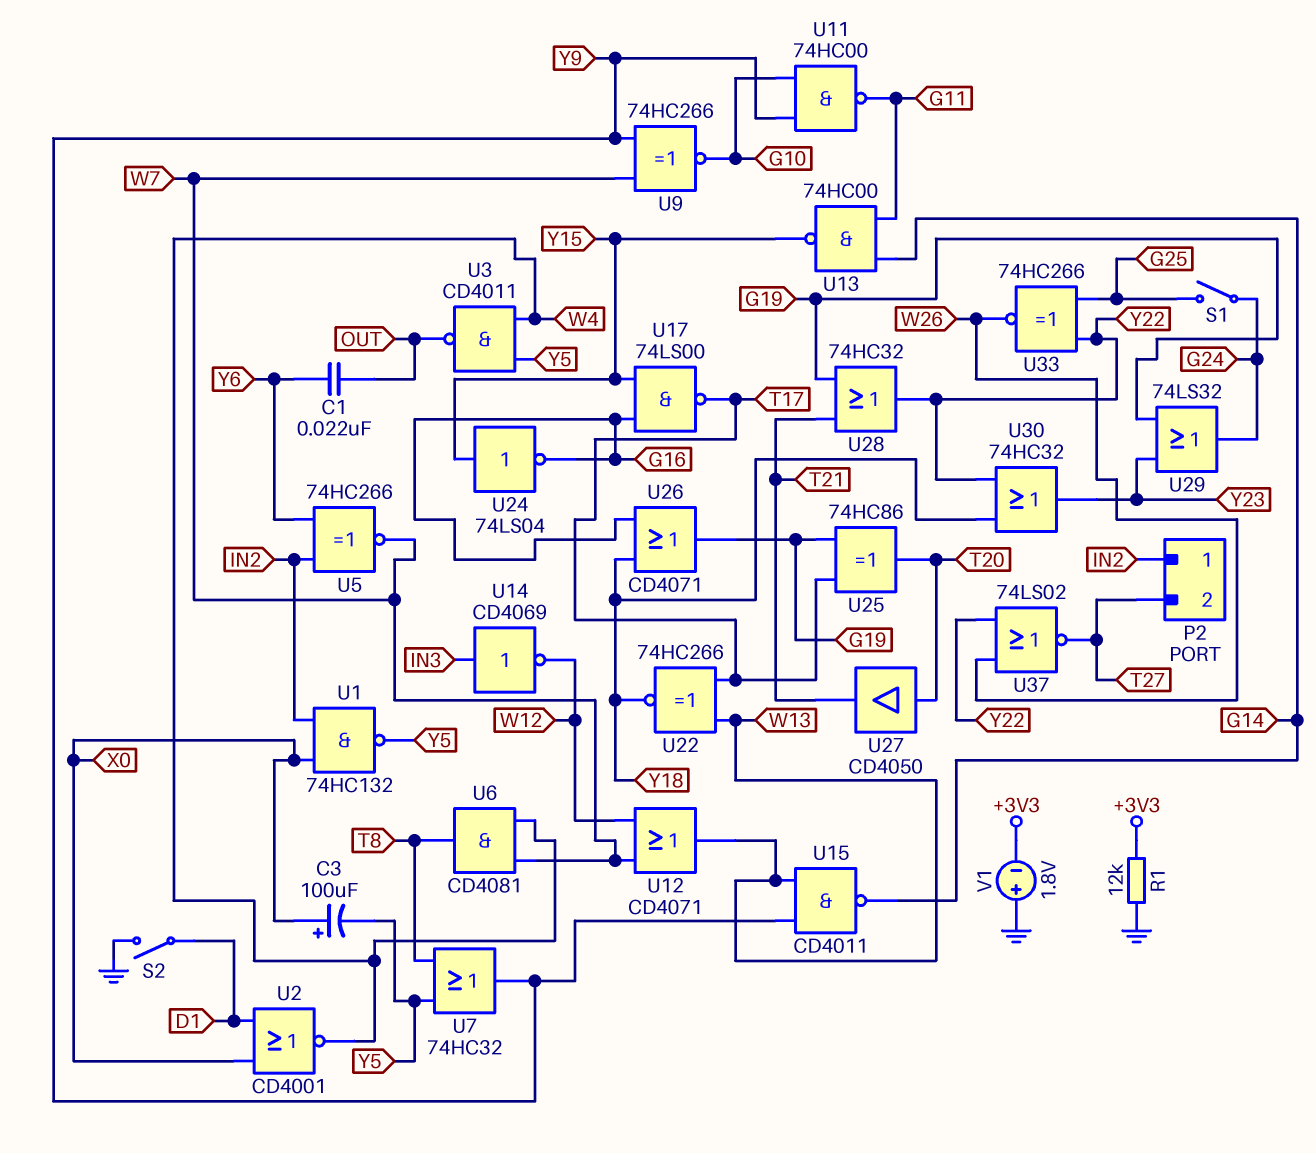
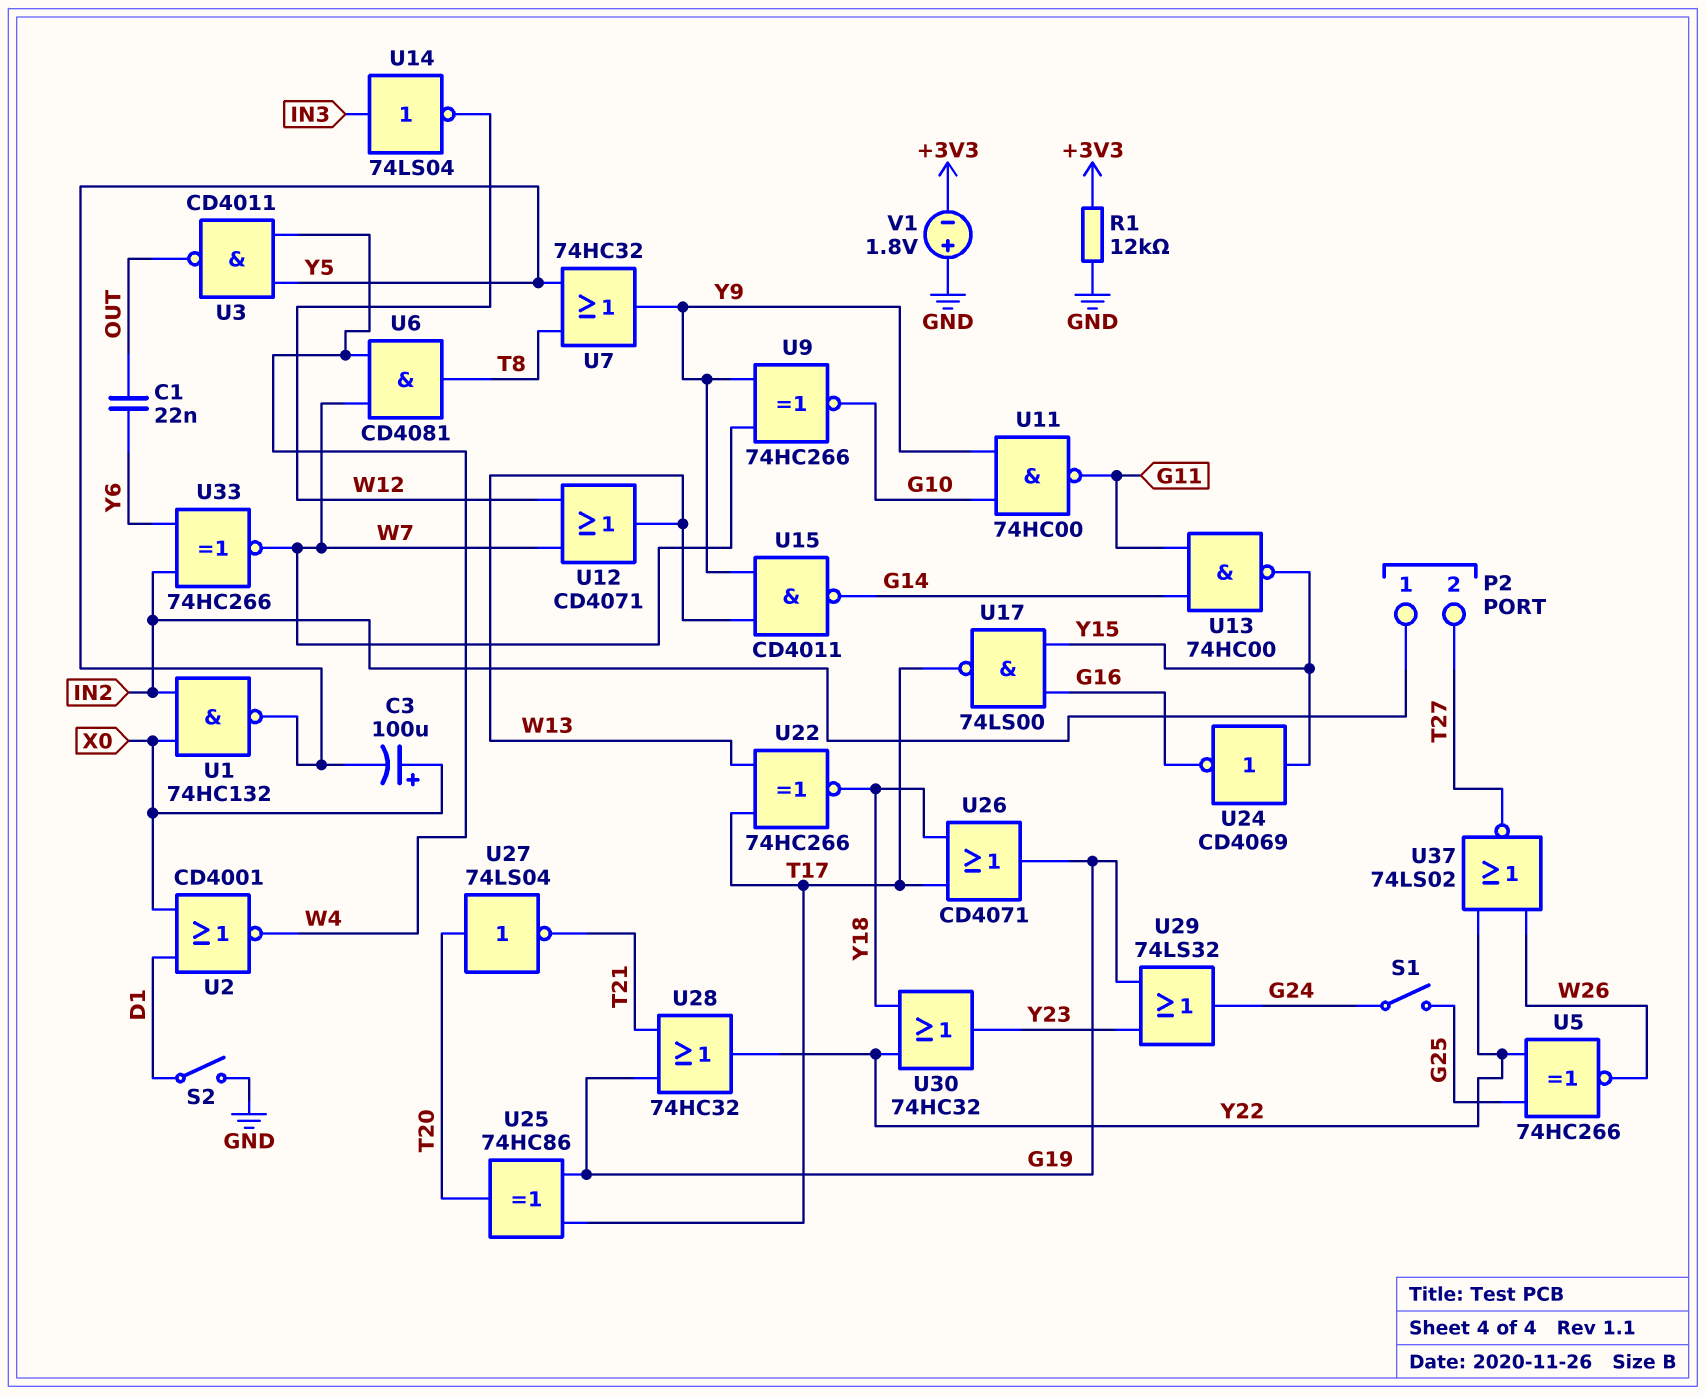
U5: XNOR 74HC266 (in IN2, in Y6, out W7) -> XNOR 74HC266 (in G25, in Y22, out W26)
U14: NOT CD4069 (in IN3, out W12) -> NOT 74LS04 (in IN3, out W12)
U24: NOT 74LS04 (in Y15, out G16) -> NOT CD4069 (in Y15, out G16)
U26: OR CD4071 (in G16, in Y18, out G19) -> OR CD4071 (in T17, in Y18, out G19)
U27: buffer CD4050 (in T20, out T21) -> NOT 74LS04 (in T20, out T21)
U33: XNOR 74HC266 (in G25, in Y22, out W26) -> XNOR 74HC266 (in IN2, in Y6, out W7)

